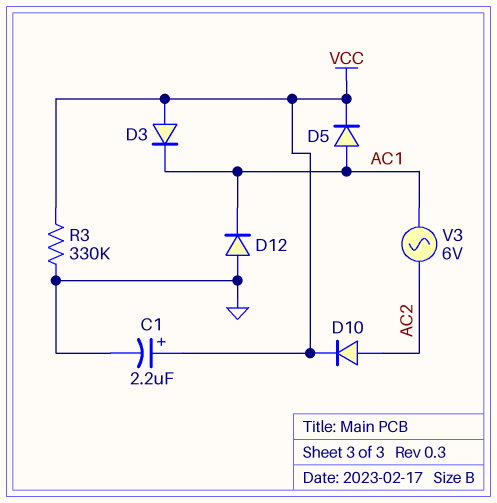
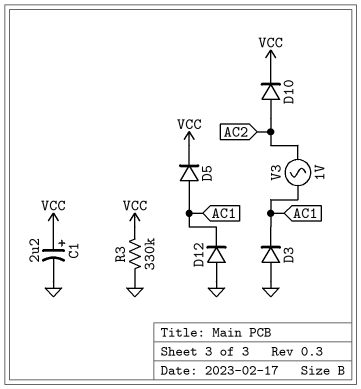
D3: diode (A VCC, K AC1) -> diode (A GND, K AC1)
V3: AC 6V (AC1, AC2) -> AC 1V (AC1, AC2)

